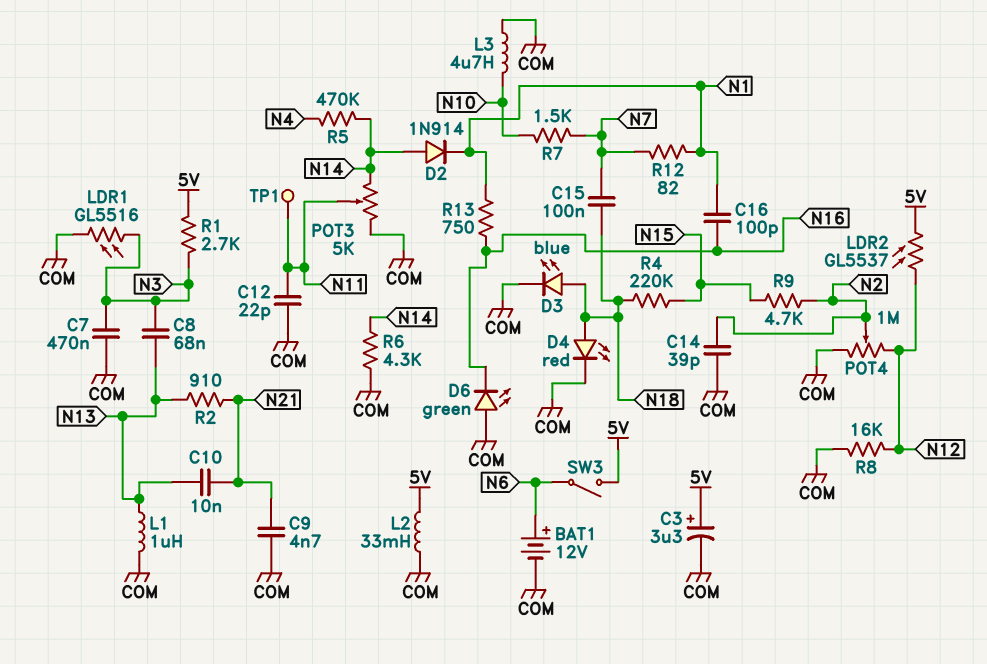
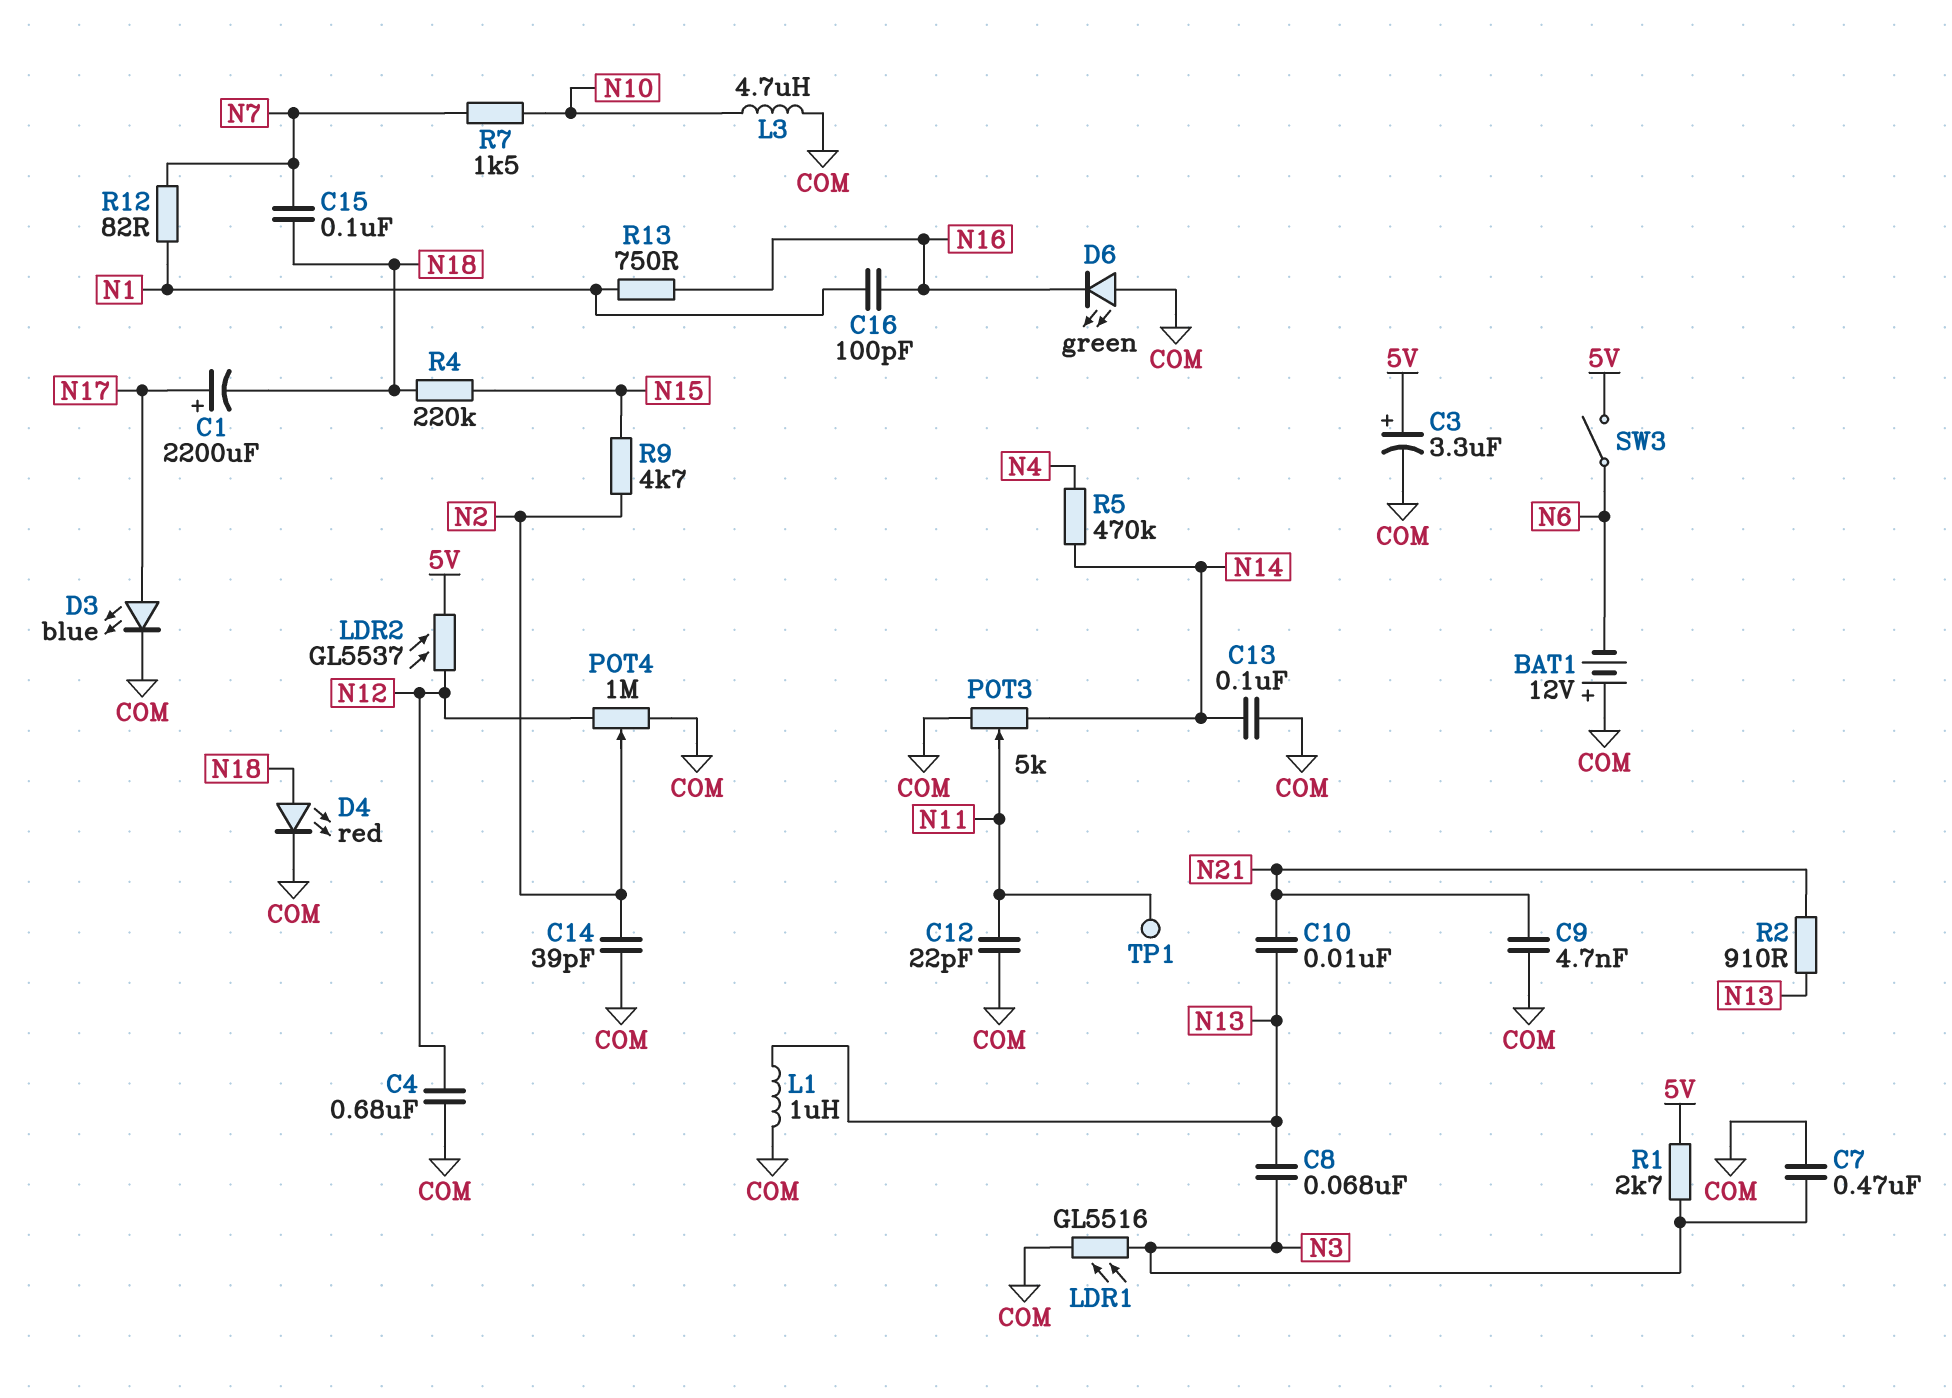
BAT1: 12V (plus N6, minus COM) -> 12V (plus COM, minus N6)
C1: none -> 2200uF (plus N17, minus N18)
C4: none -> 680nF (COM, N12)
C13: none -> 100nF (COM, N14)
D2: diode 1N914 (A N14, K N1) -> none
D3: LED blue (A N18, K COM) -> LED blue (A N17, K COM)
L2: 33mH (5V, COM) -> none
R6: 4.3k (COM, N14) -> none
R8: 16k (COM, N12) -> none

